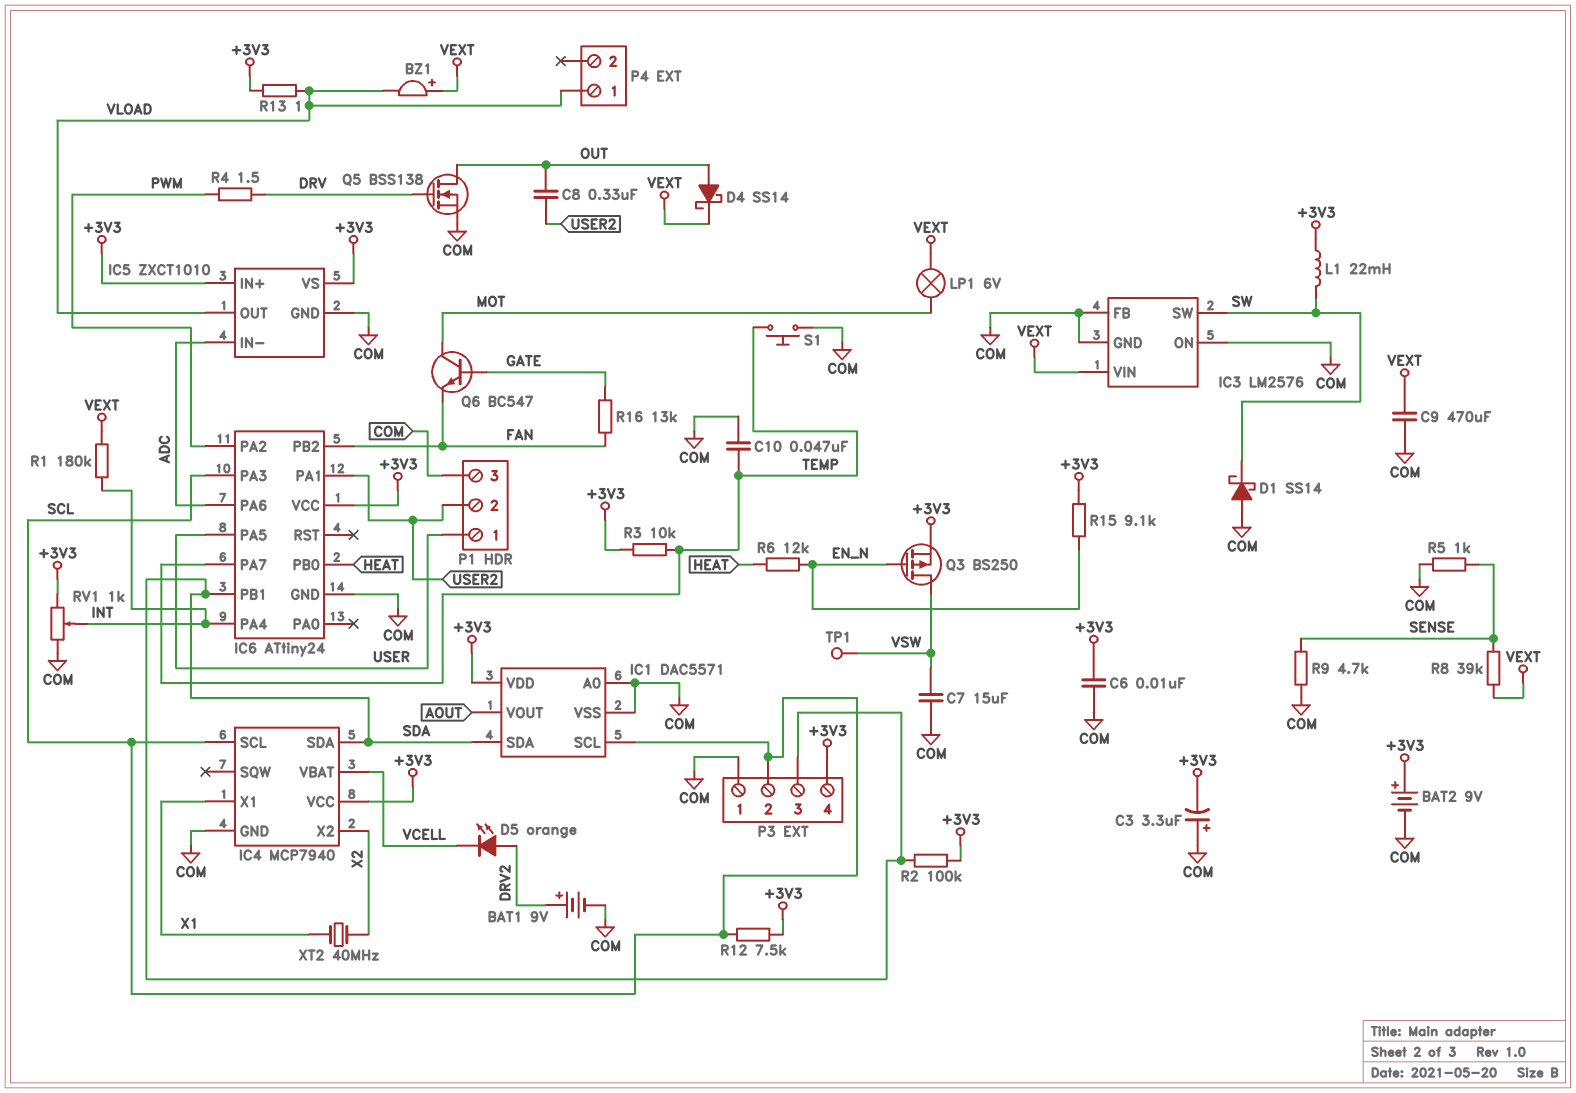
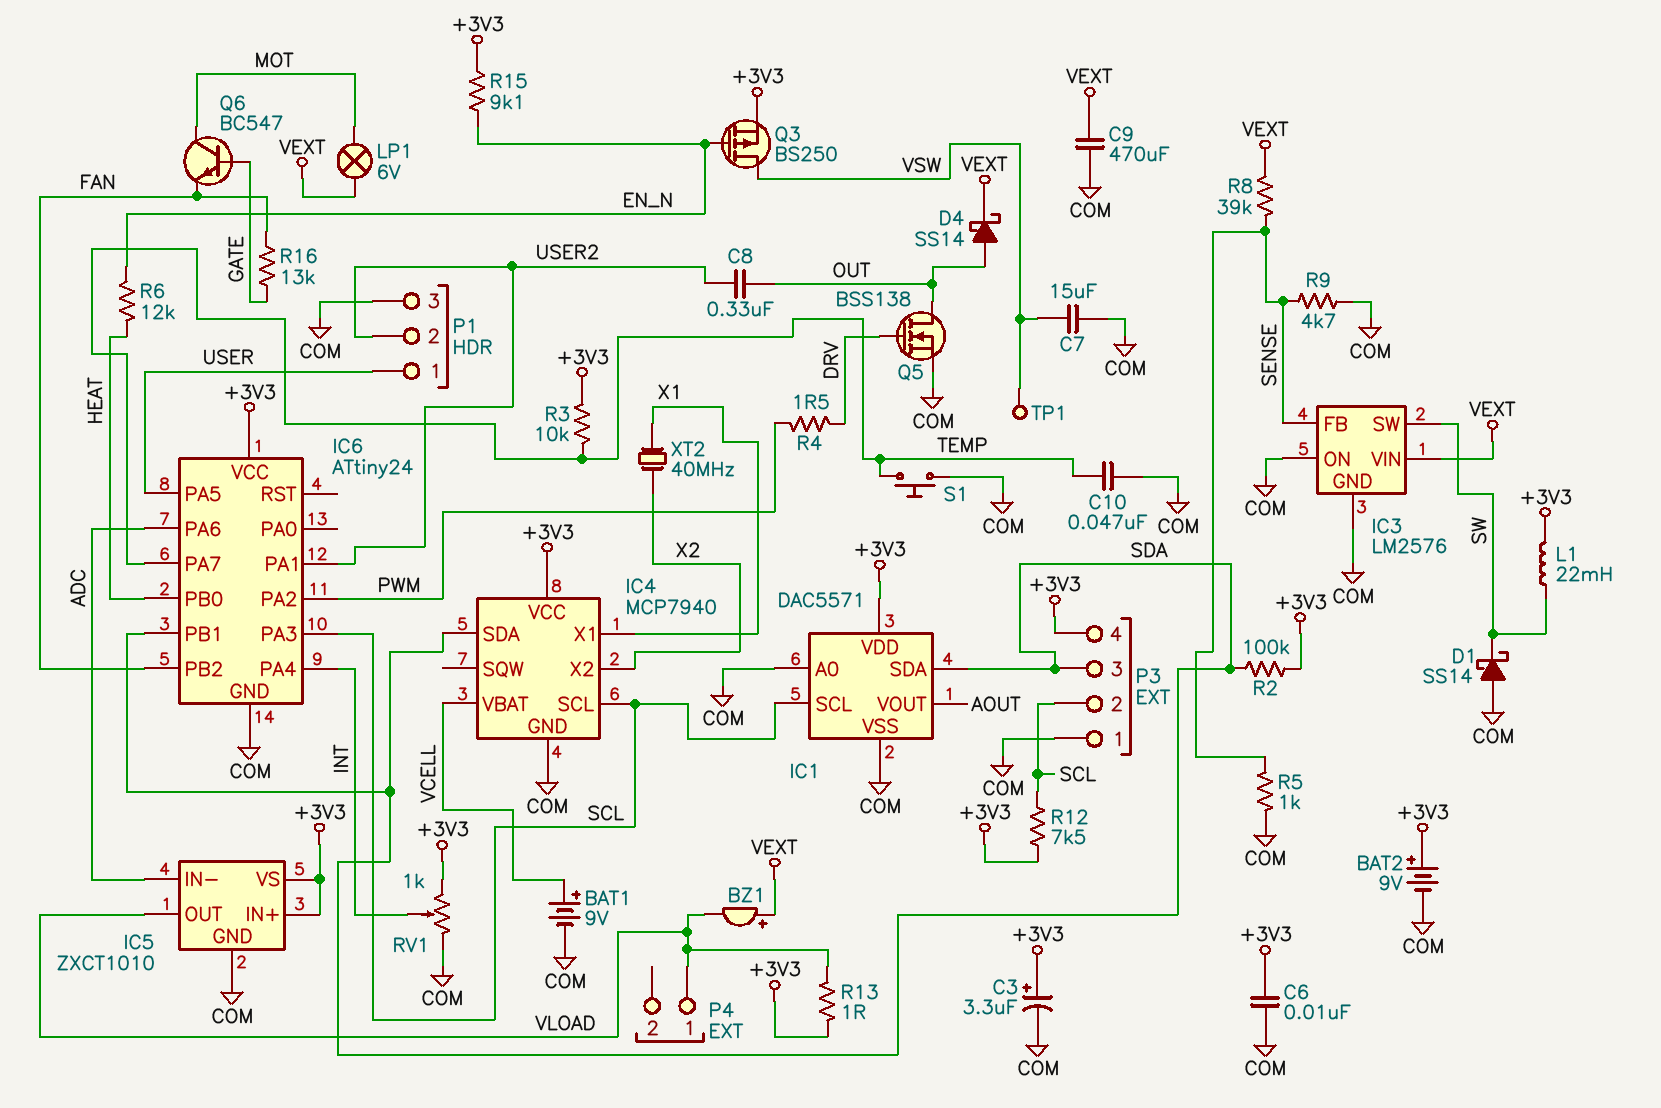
BAT1: 9V (plus DRV2, minus COM) -> 9V (plus VCELL, minus COM)
C3: 3.3uF (plus COM, minus +3V3) -> 3.3uF (plus +3V3, minus COM)
D5: LED orange (A DRV2, K VCELL) -> none
IC3 pin FB: COM -> SENSE
R1: 180k (INT, VEXT) -> none

